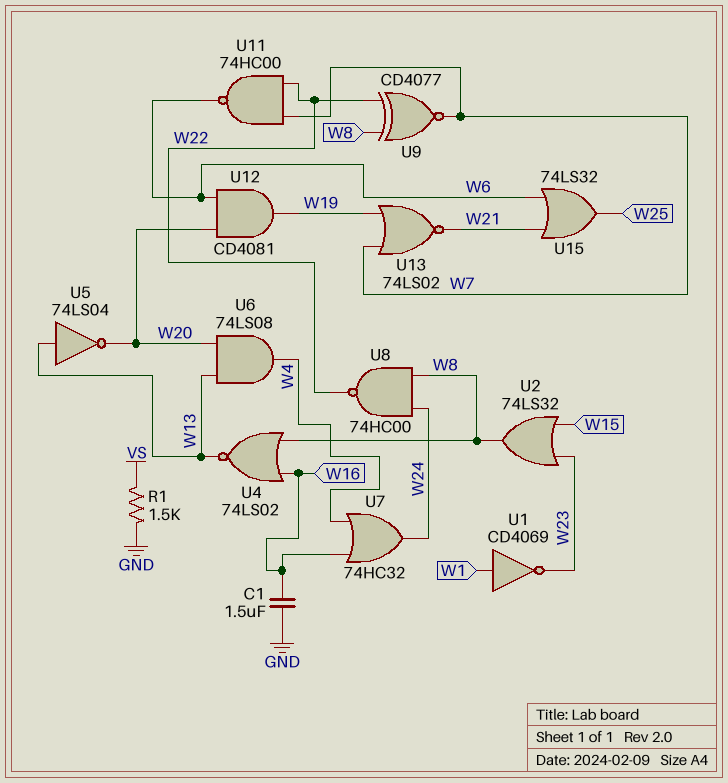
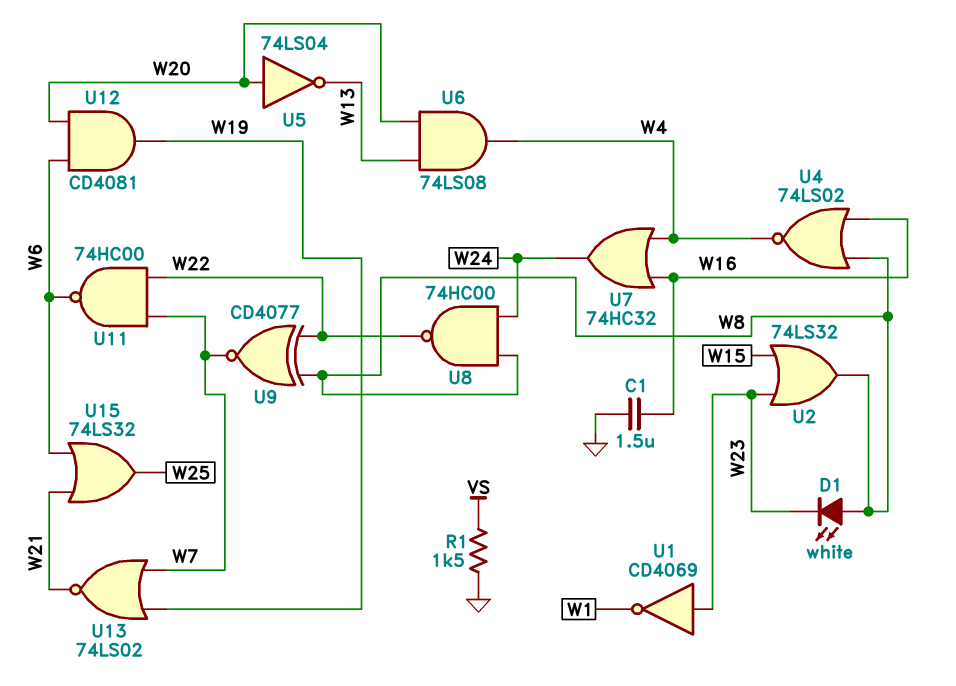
D1: none -> LED white (A W8, K W23)
U1: NOT CD4069 (in W1, out W23) -> NOT CD4069 (in W23, out W1)
U4: NOR 74LS02 (in W8, in W16, out W13) -> NOR 74LS02 (in W8, in W16, out W4)
U5: NOT 74LS04 (in W13, out W20) -> NOT 74LS04 (in W20, out W13)

